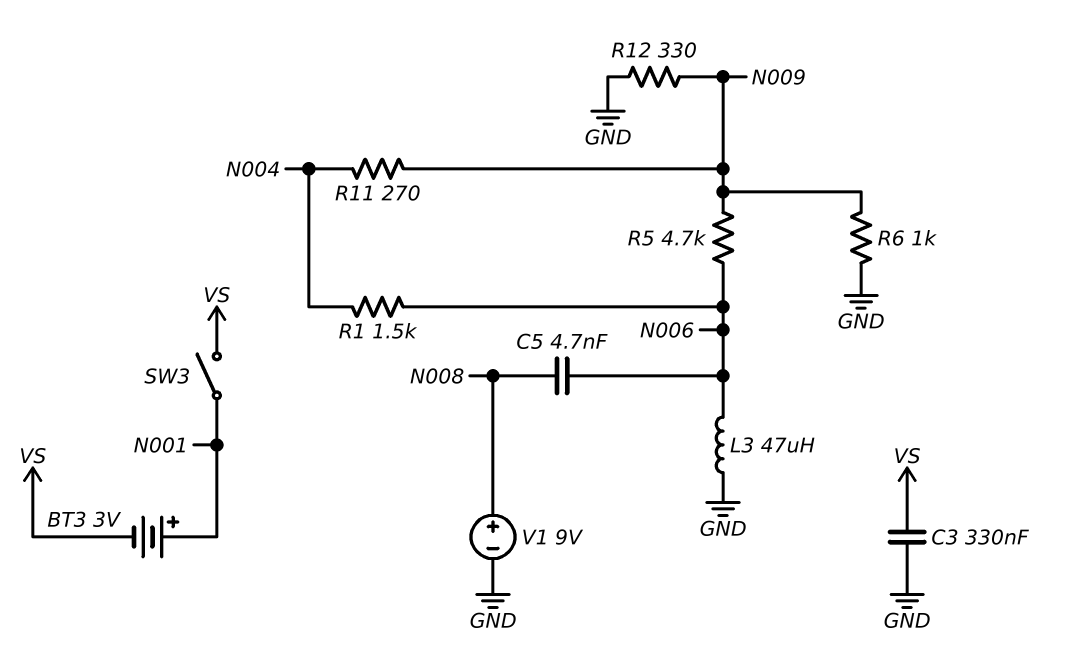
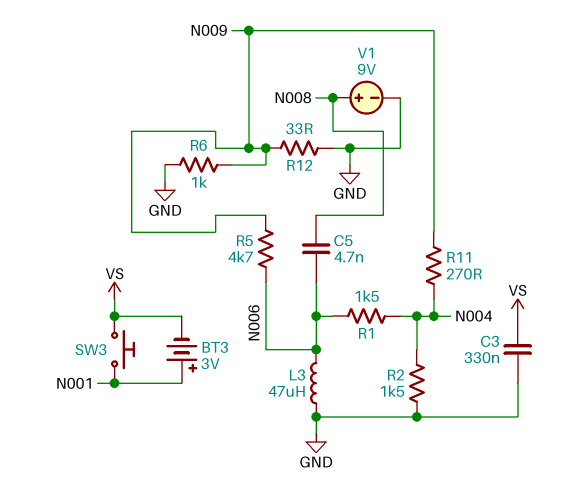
R2: none -> 1.5k (GND, N004)
R12: 330 (GND, N009) -> 33 (GND, N009)
SW3: switch (N001, VS) -> button (N001, VS)

